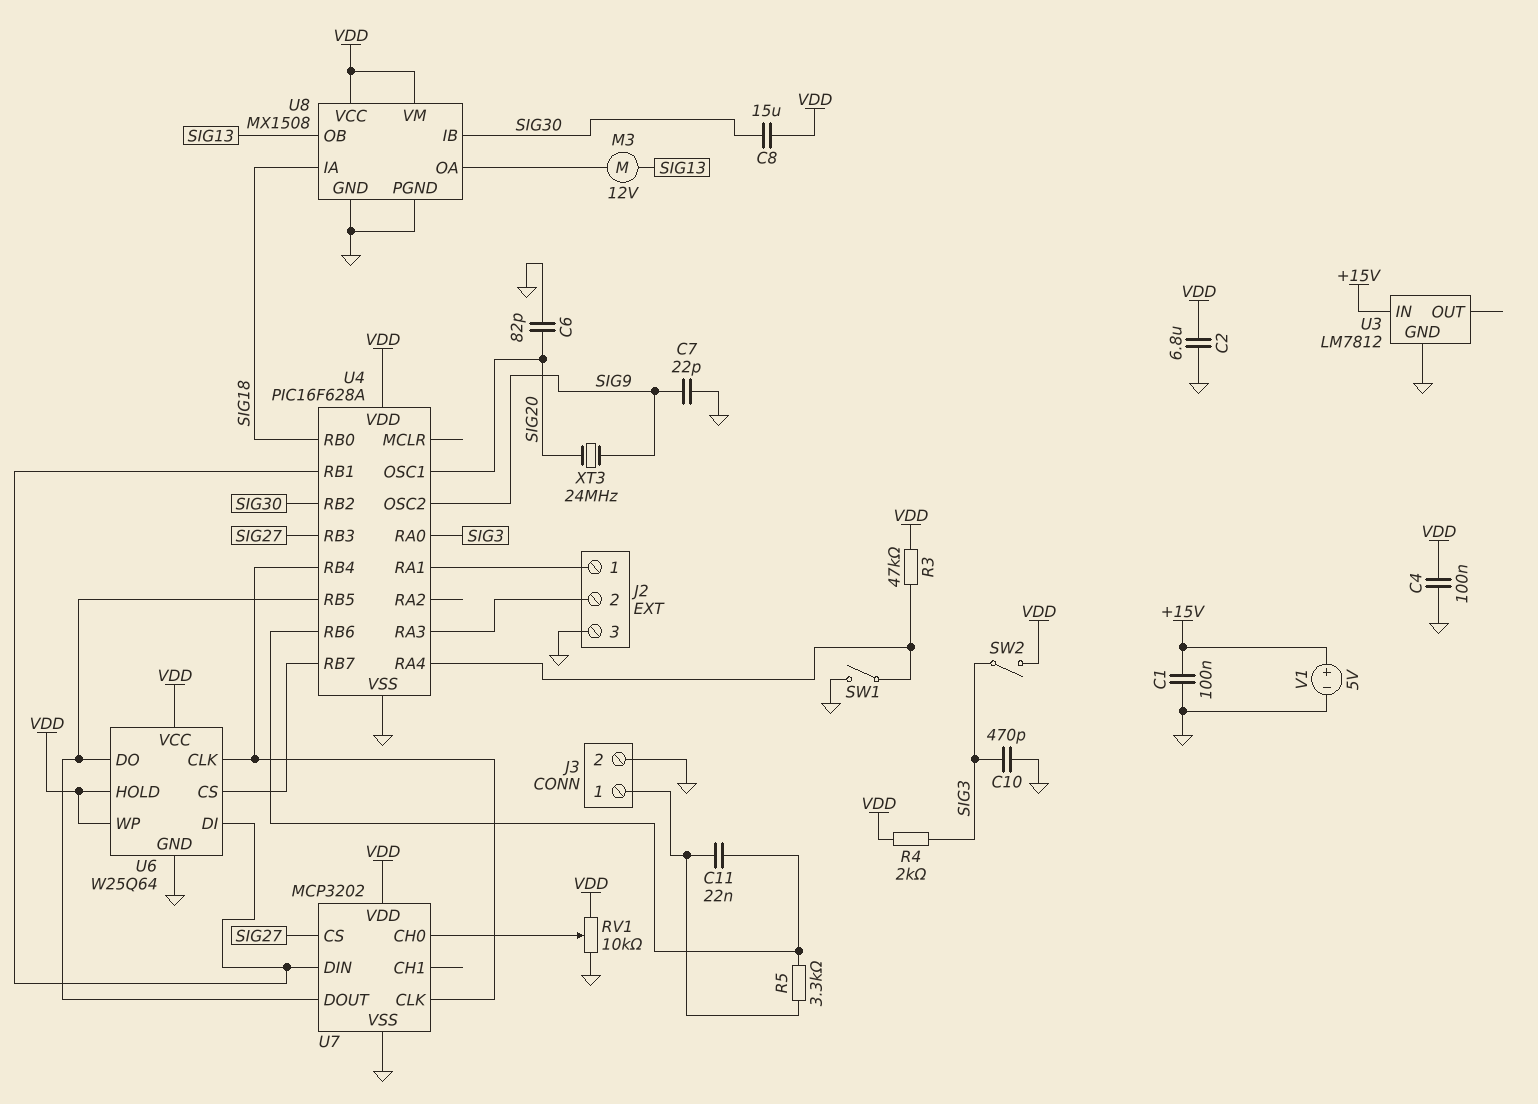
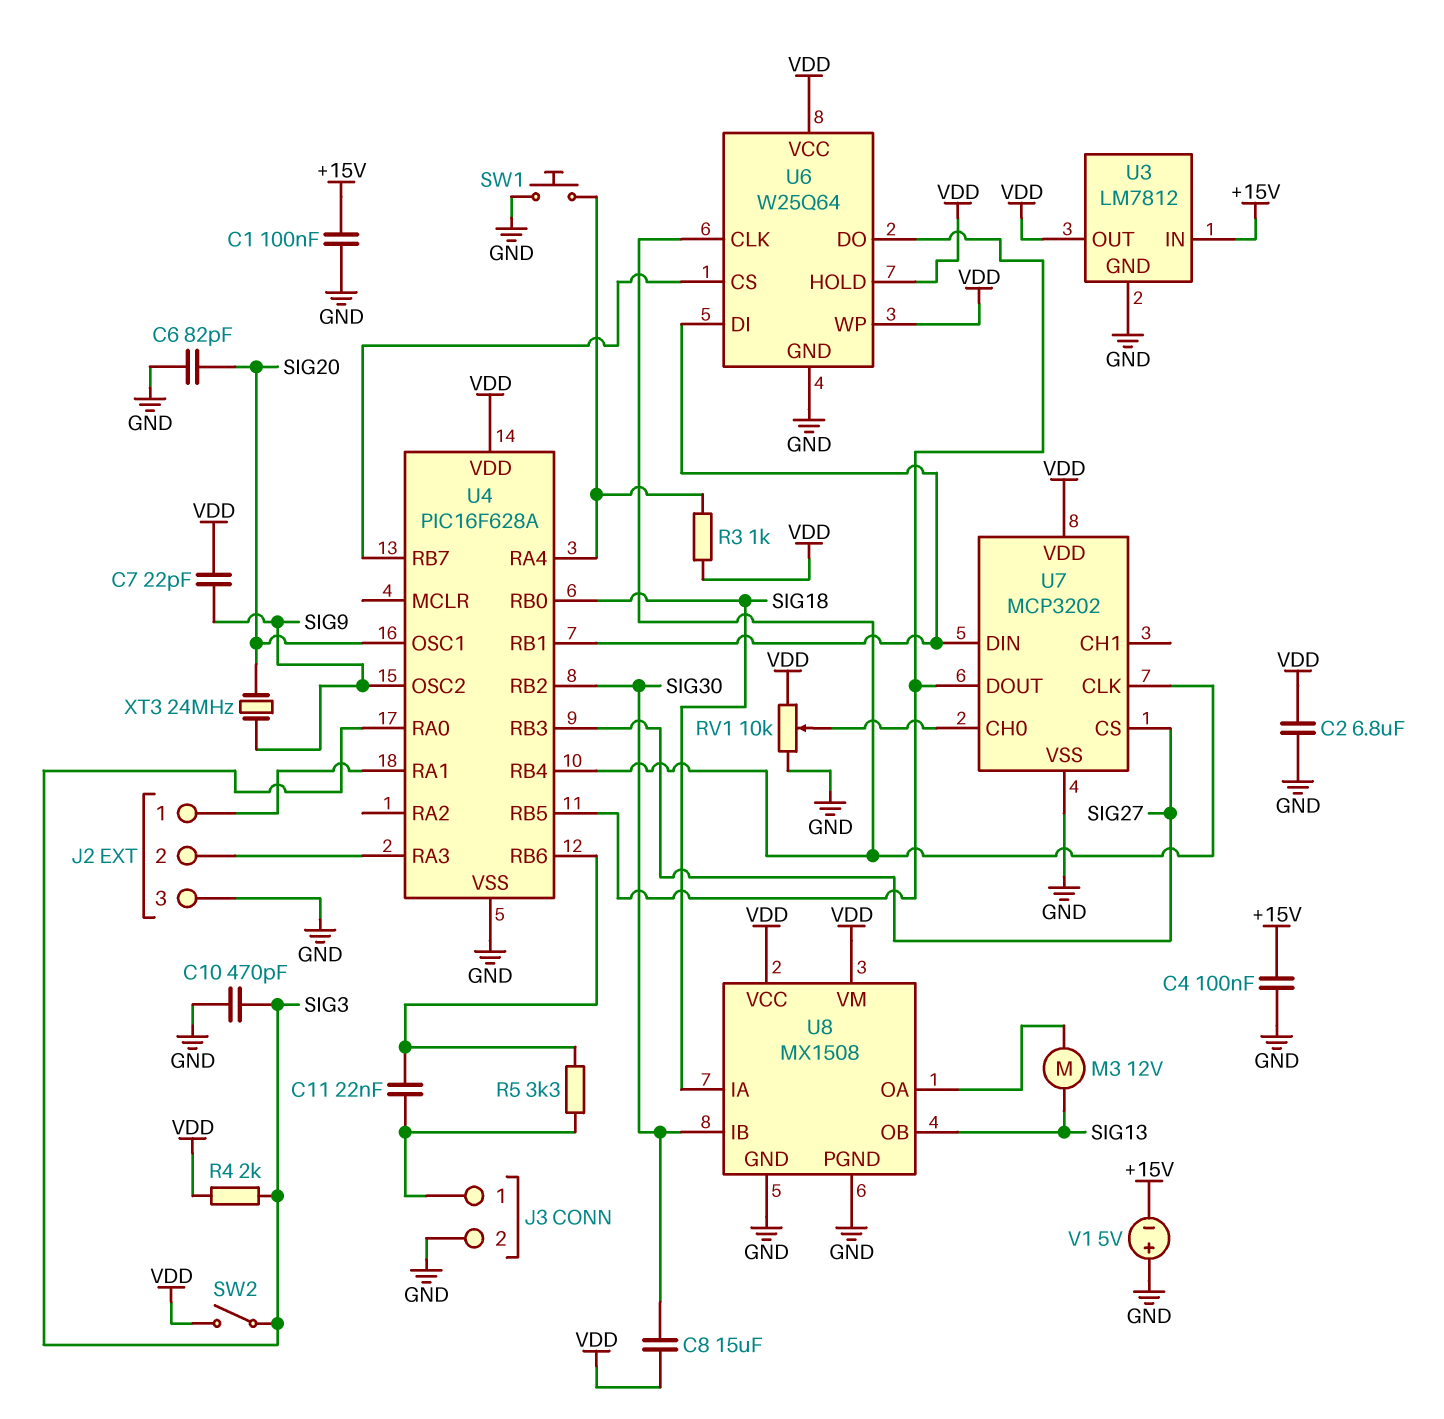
C4: 100nF (GND, VDD) -> 100nF (+15V, GND)
C7: 22pF (GND, SIG9) -> 22pF (SIG9, VDD)
R3: 47k (U4/RA4, VDD) -> 1k (U4/RA4, VDD)
SW1: switch (GND, U4/RA4) -> button (GND, U4/RA4)
U3 pin OUT: none -> VDD
V1: 5V (plus +15V, minus GND) -> 5V (plus GND, minus +15V)

